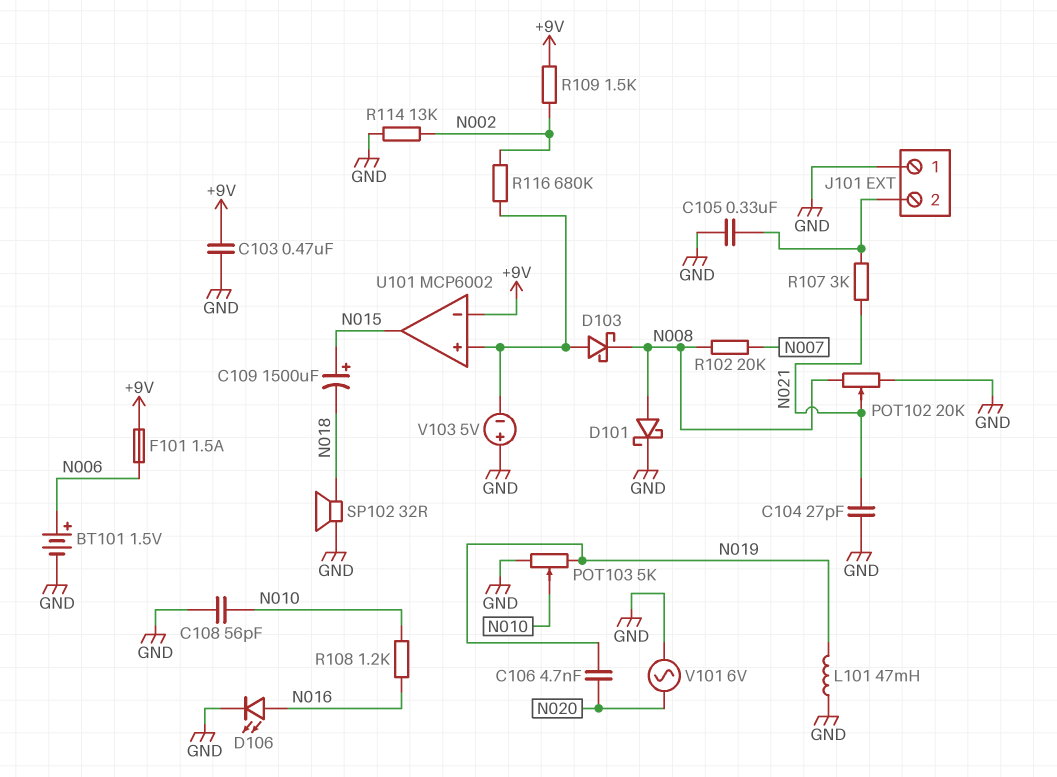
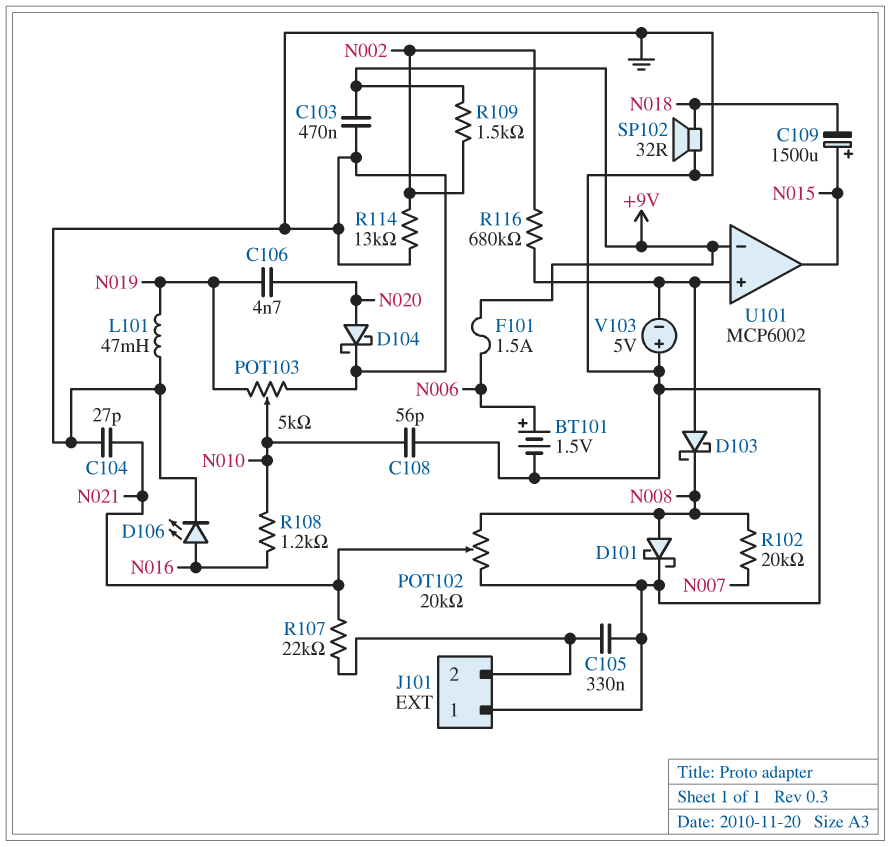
D104: none -> schottky (A N020, K GND)
R107: 3k (J101/2, N021) -> 22k (J101/2, N021)
V101: AC 6V (GND, N020) -> none

